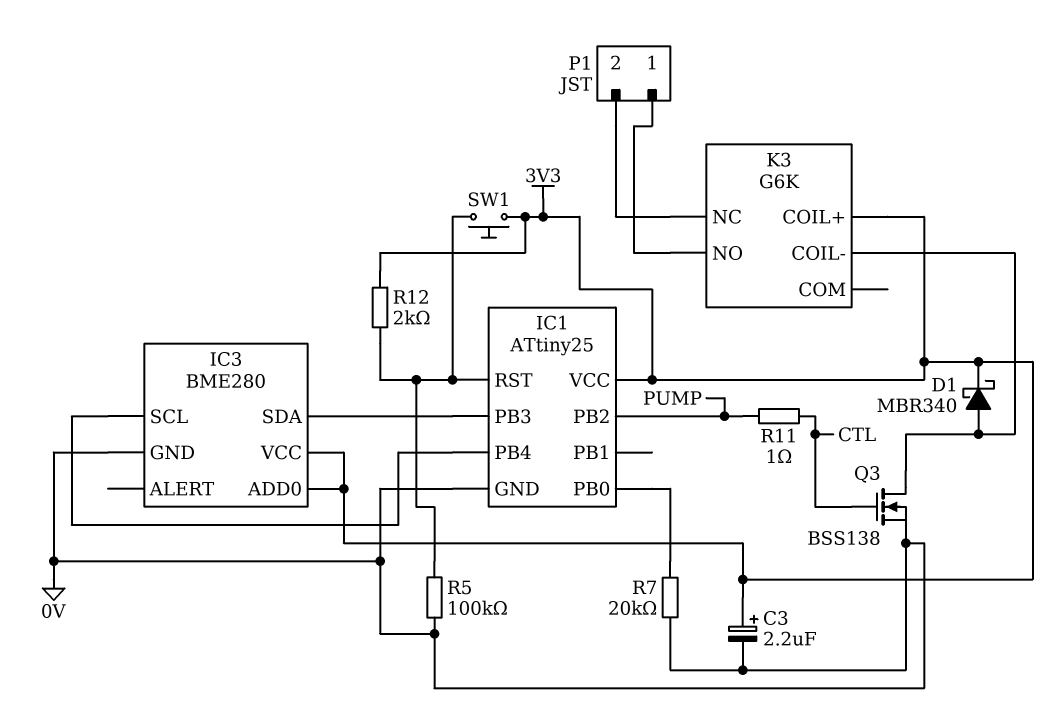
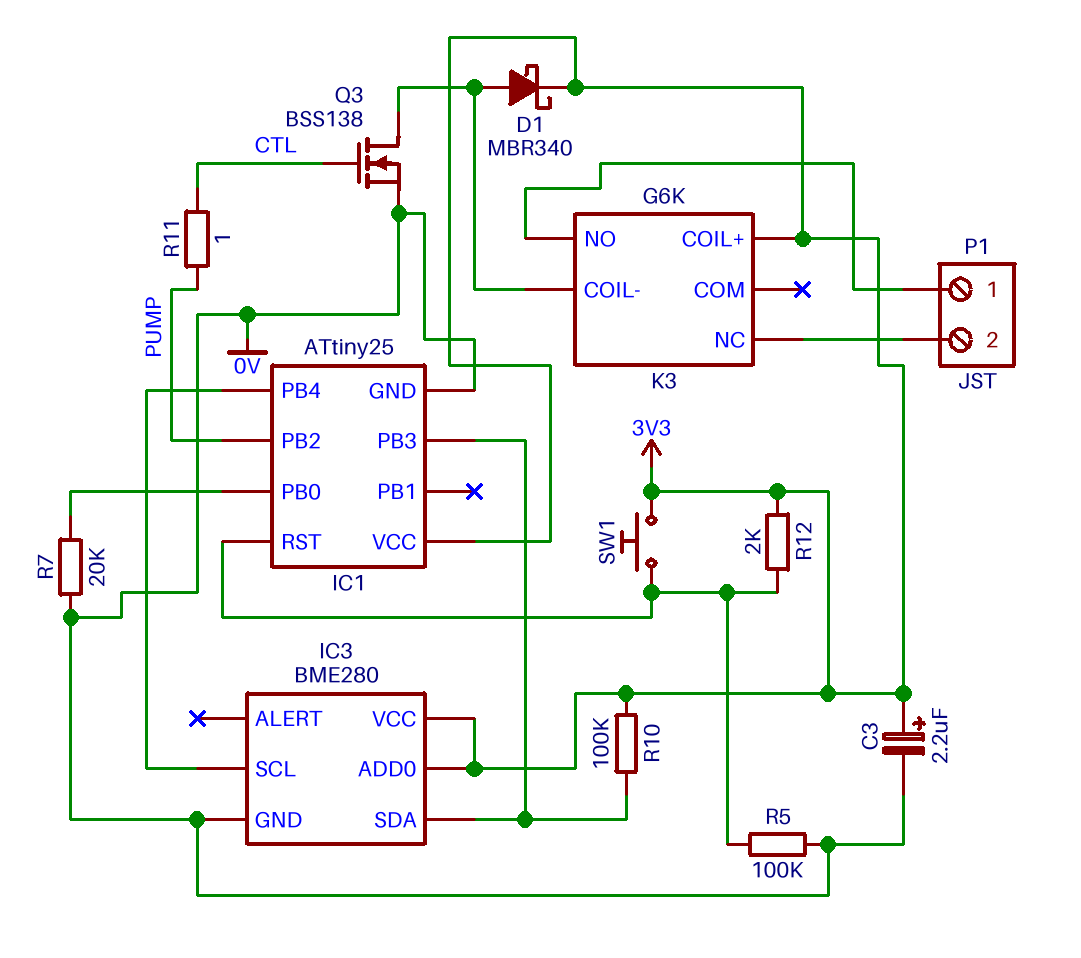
R10: none -> 100k (3V3, IC1/PB3)

